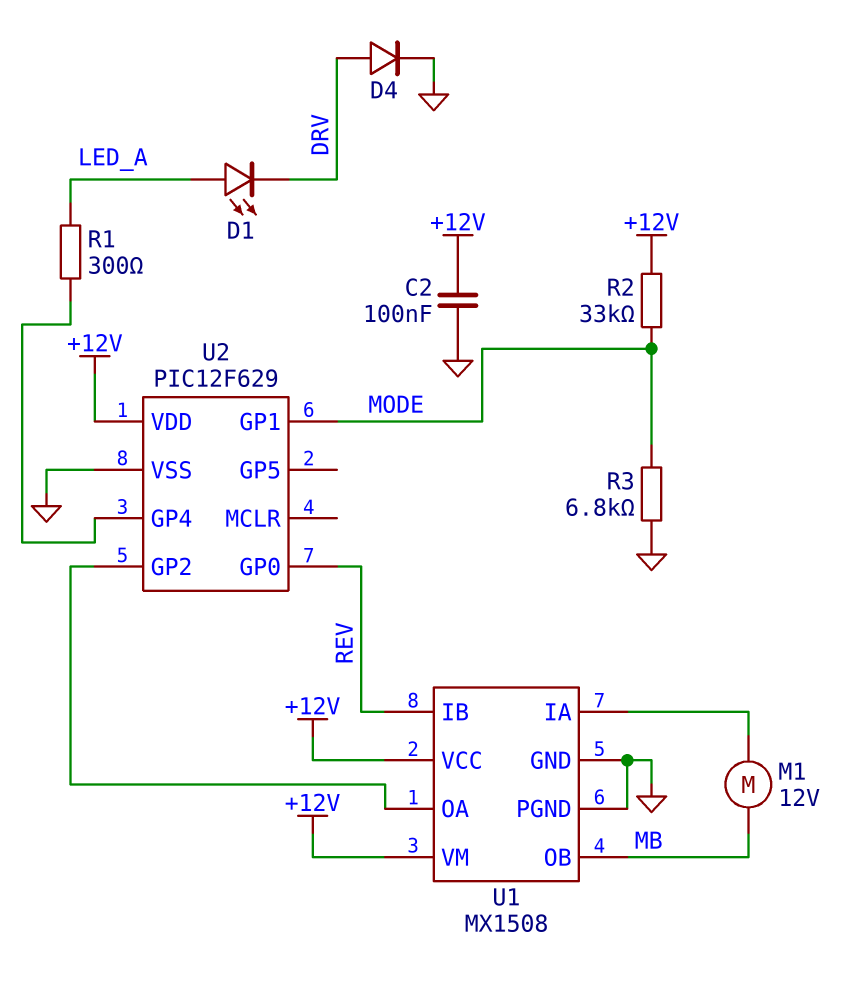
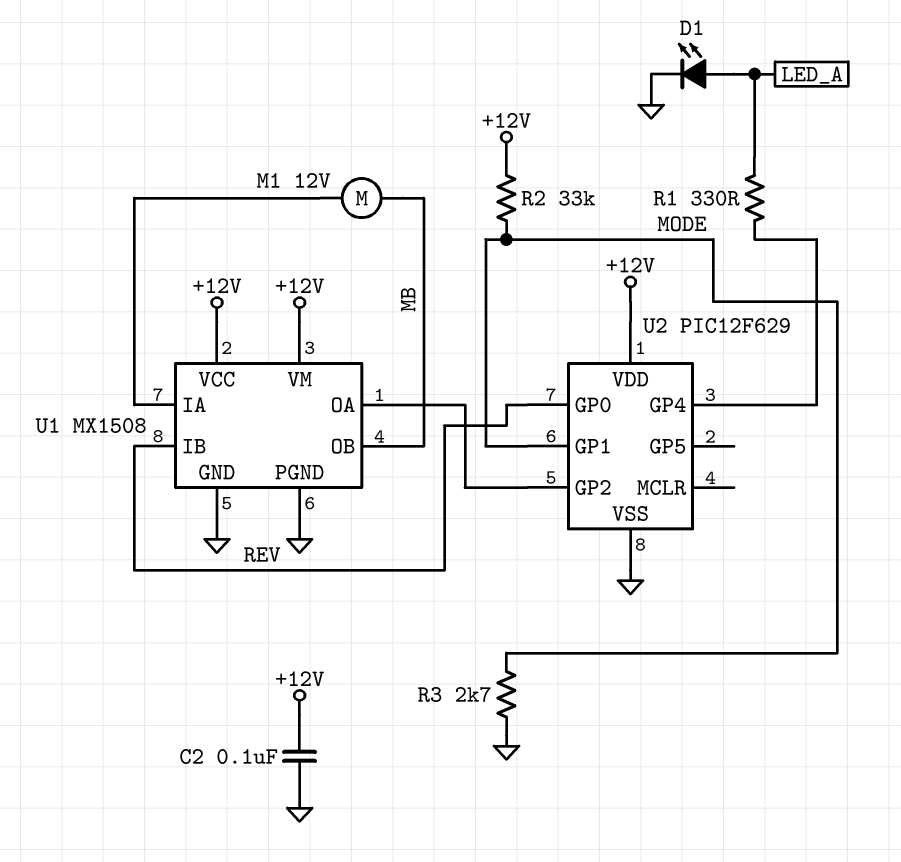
D1: LED (A LED_A, K DRV) -> LED (A LED_A, K GND)
D4: diode (A DRV, K GND) -> none
R1: 300 (LED_A, U2/GP4) -> 330 (LED_A, U2/GP4)
R3: 6.8k (GND, MODE) -> 2.7k (GND, MODE)

